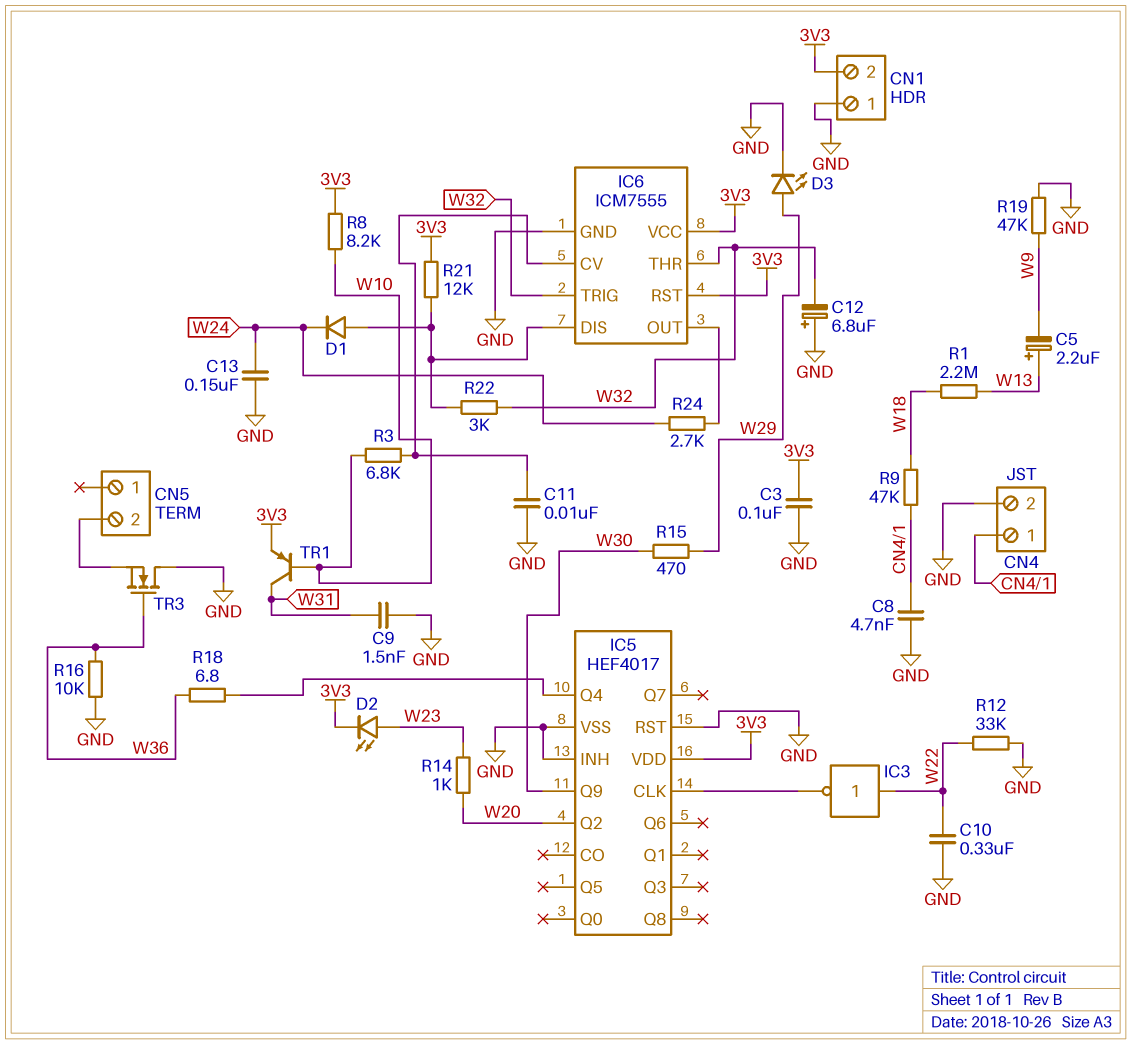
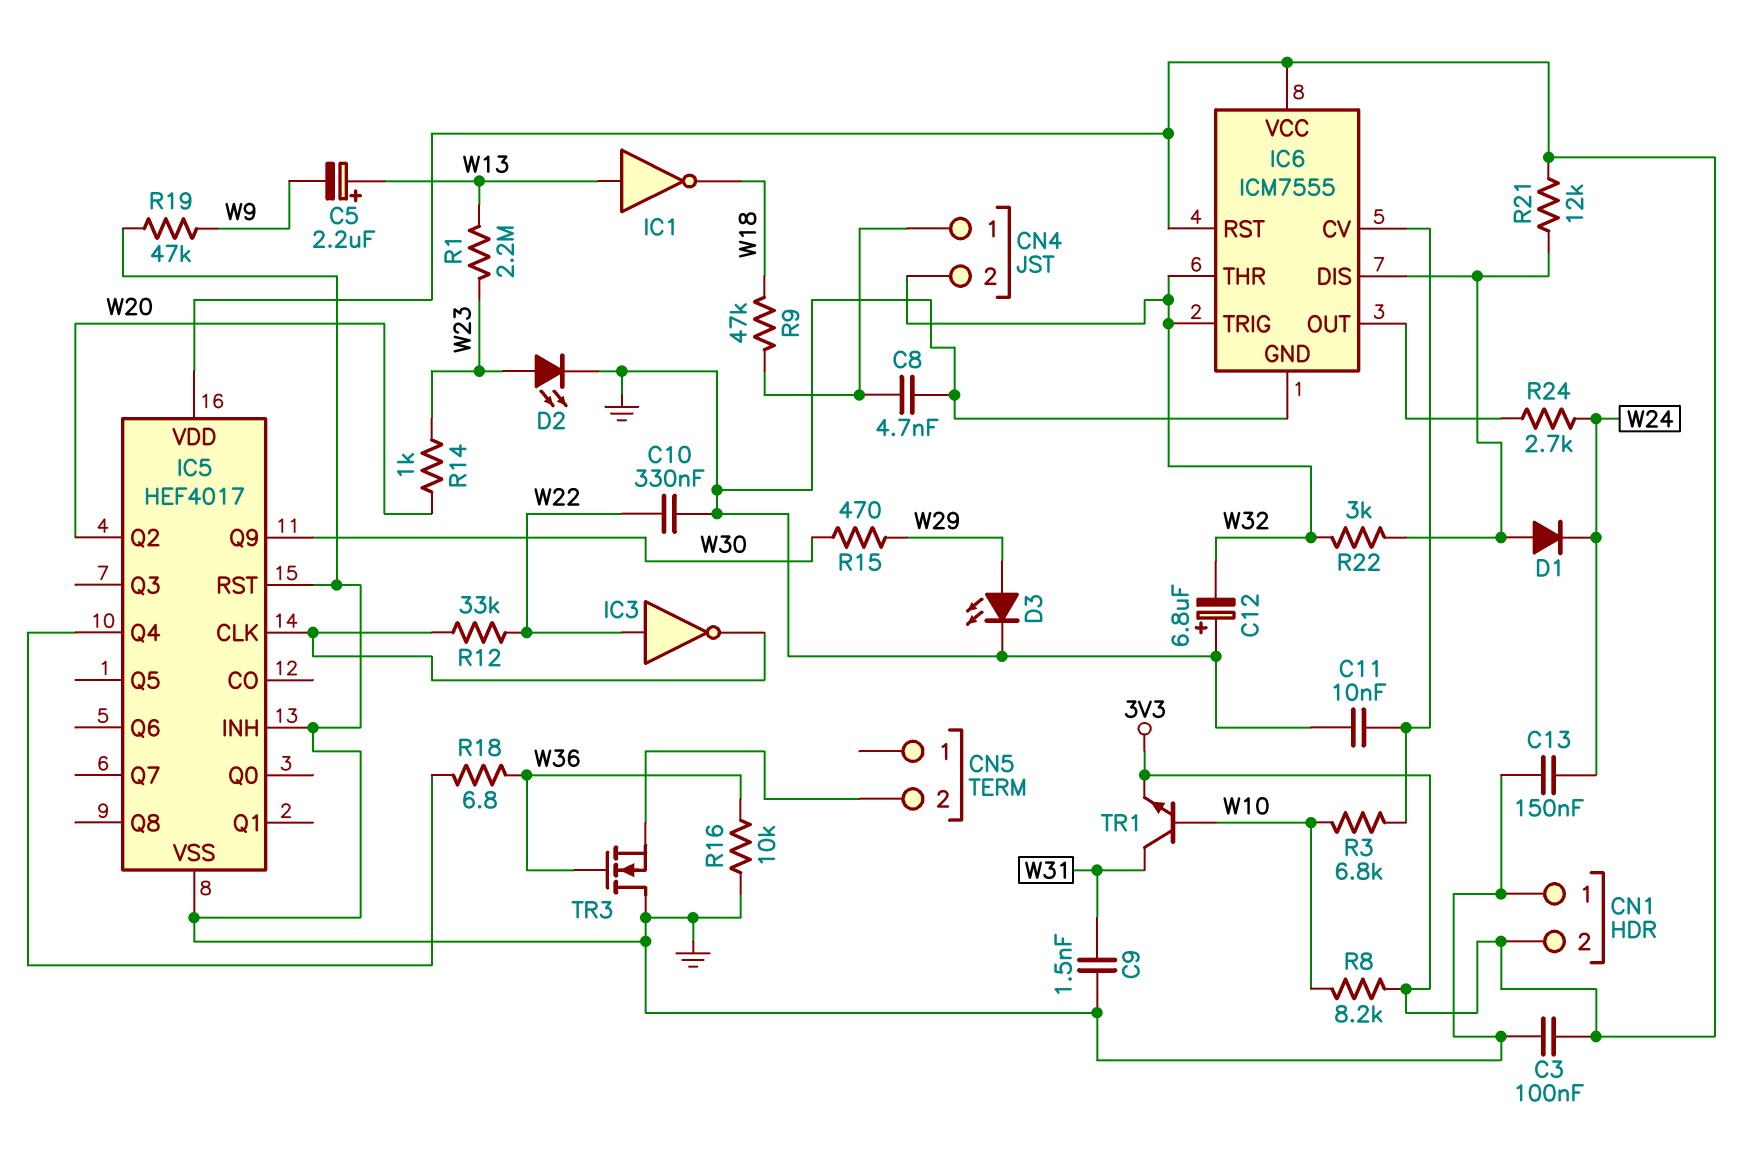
CN4 pin 2: GND -> W32
D2: LED (A W23, K 3V3) -> LED (A W23, K GND)
IC1: none -> NOT (in W13, out W18)
R1: 2.2M (W13, W18) -> 2.2M (W13, W23)
R12: 33k (GND, W22) -> 33k (IC5/CLK, W22)
TR1: PNP (B W10, C W31, E 3V3) -> NPN (B W10, C W31, E 3V3)

